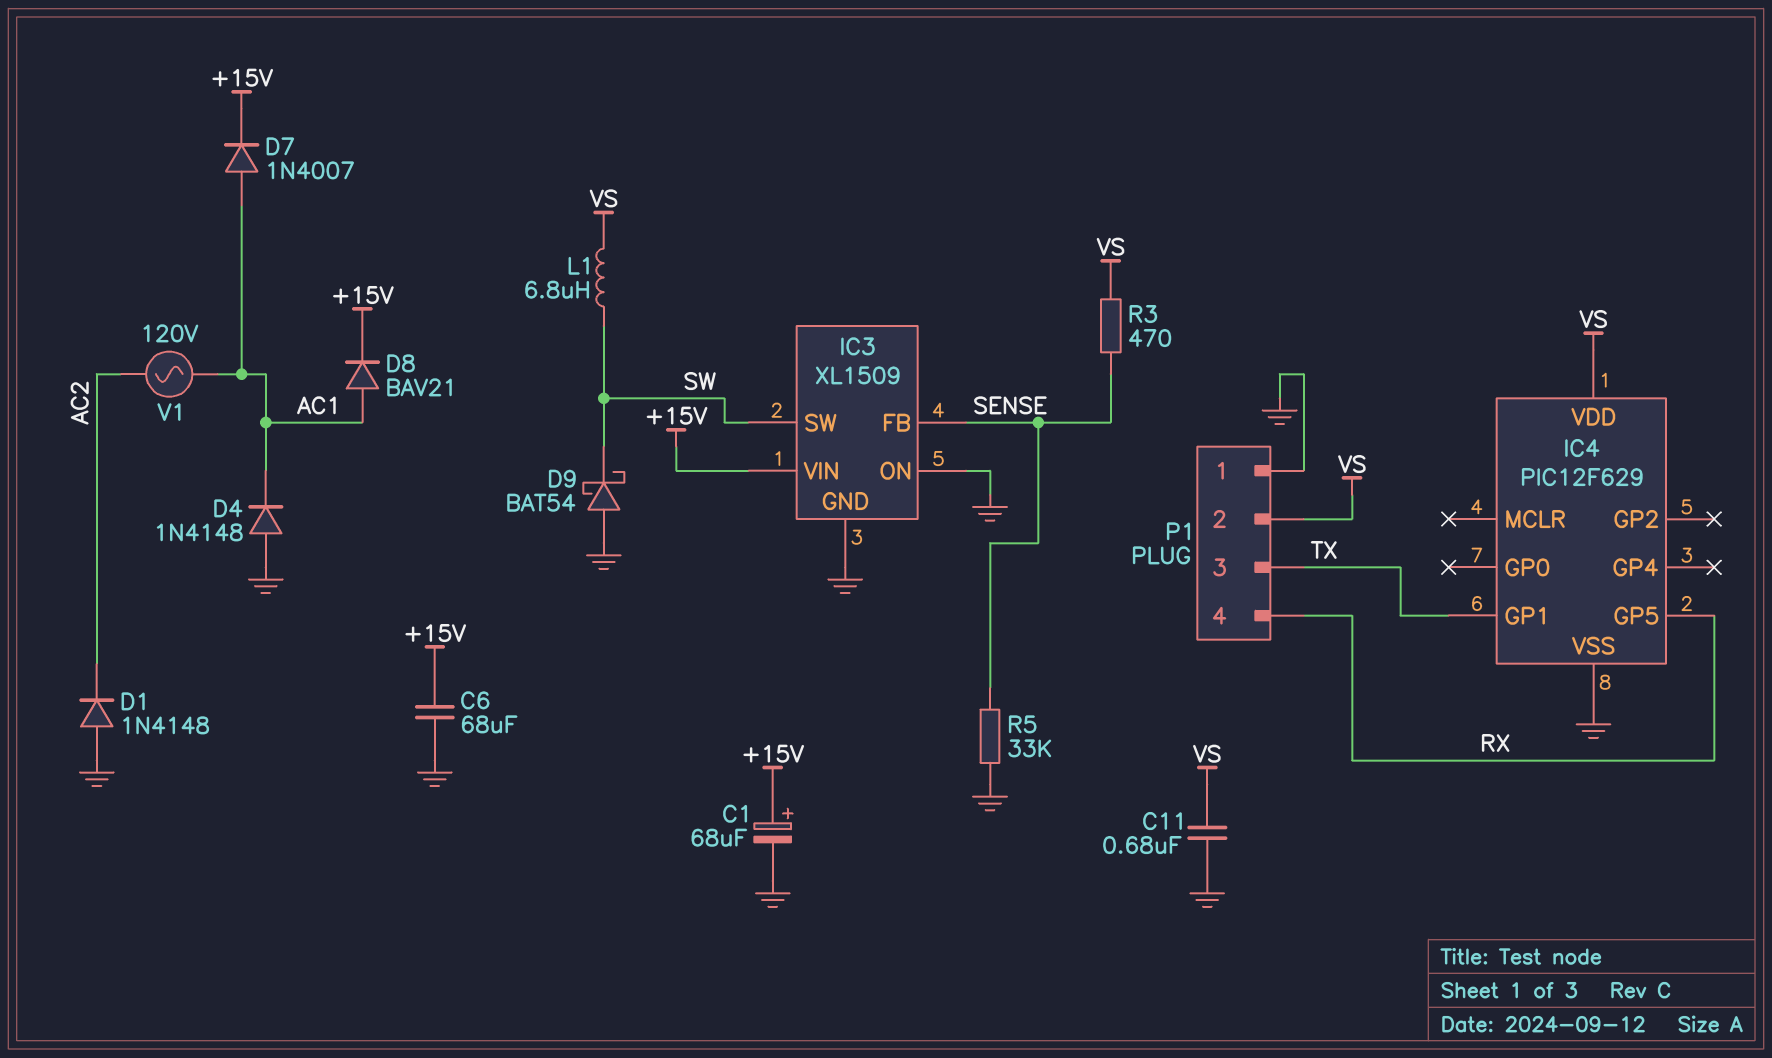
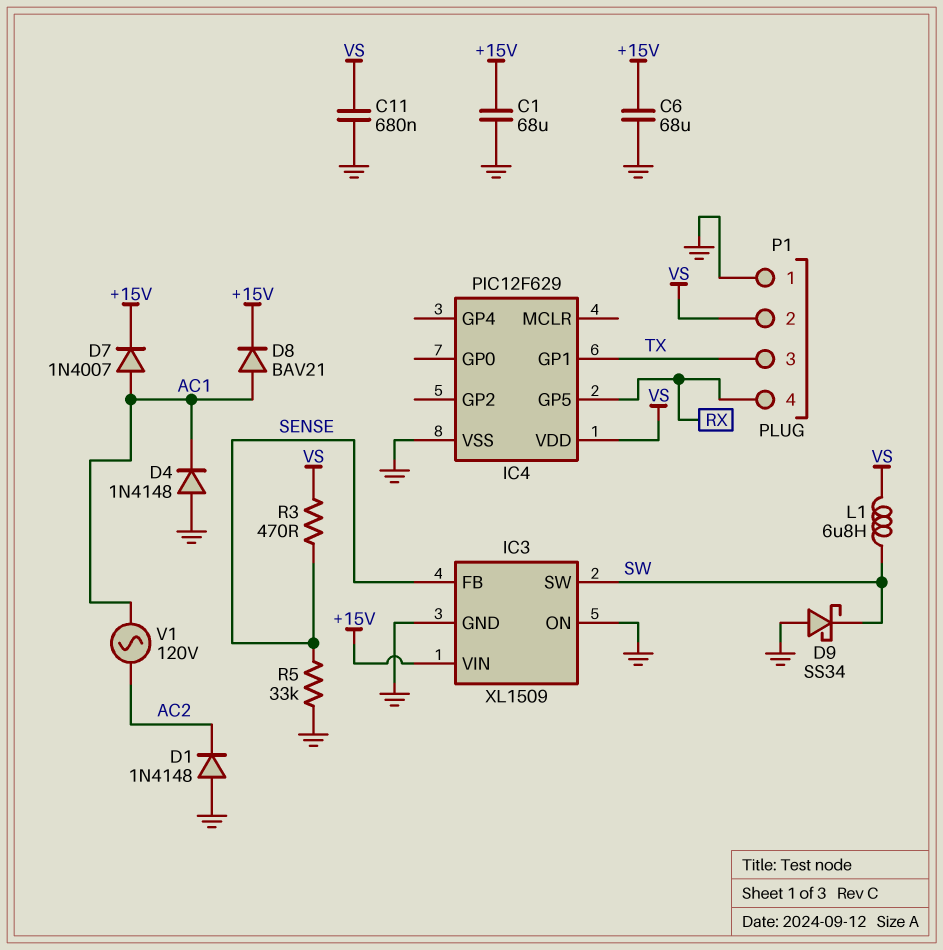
C1: 68uF (plus +15V, minus GND) -> 68uF (+15V, GND)
D9: schottky BAT54 (A GND, K SW) -> schottky SS34 (A GND, K SW)

